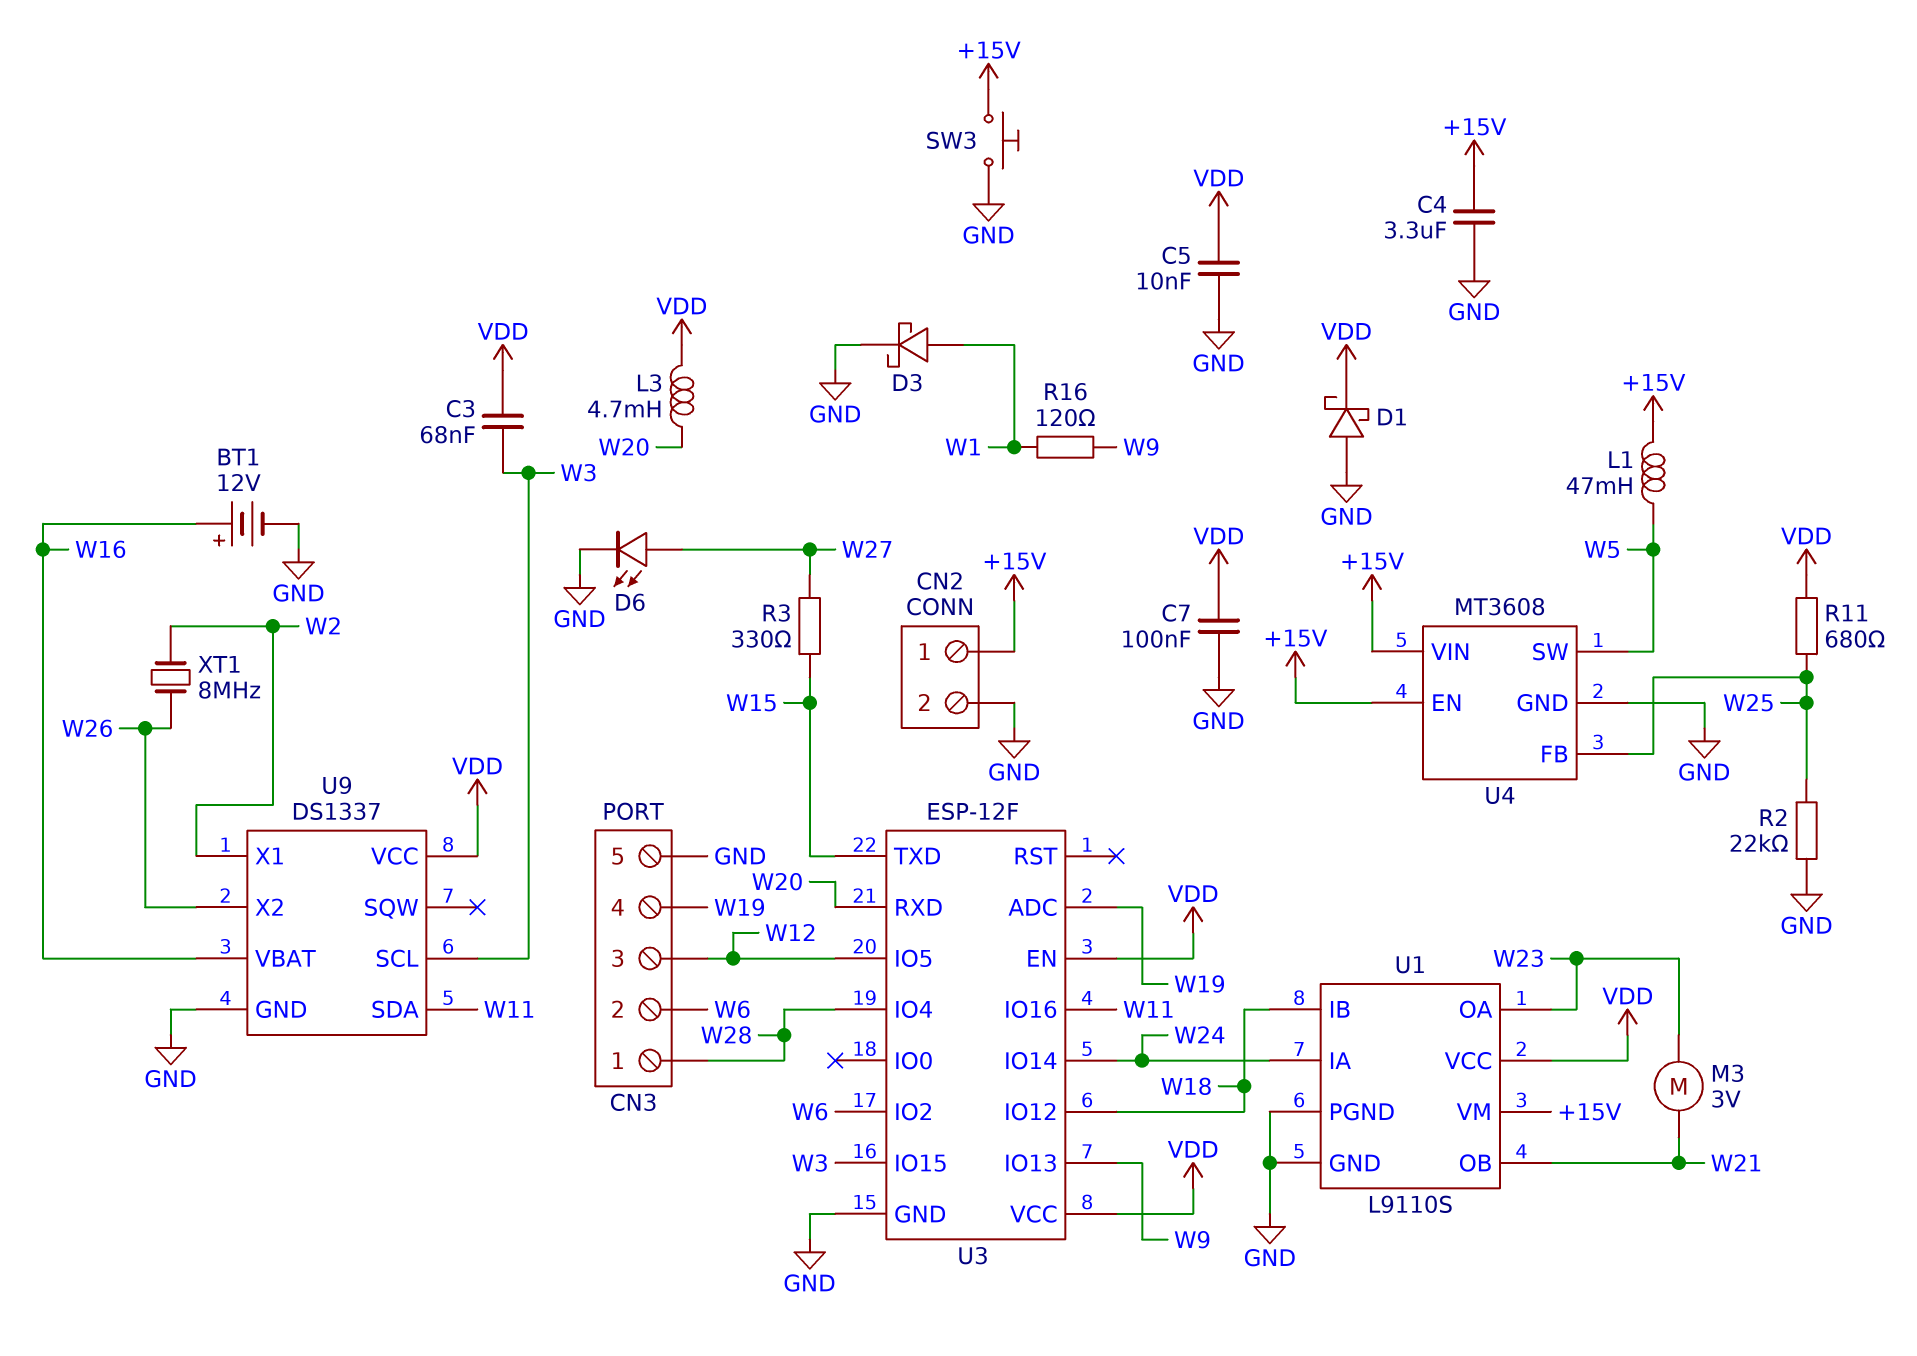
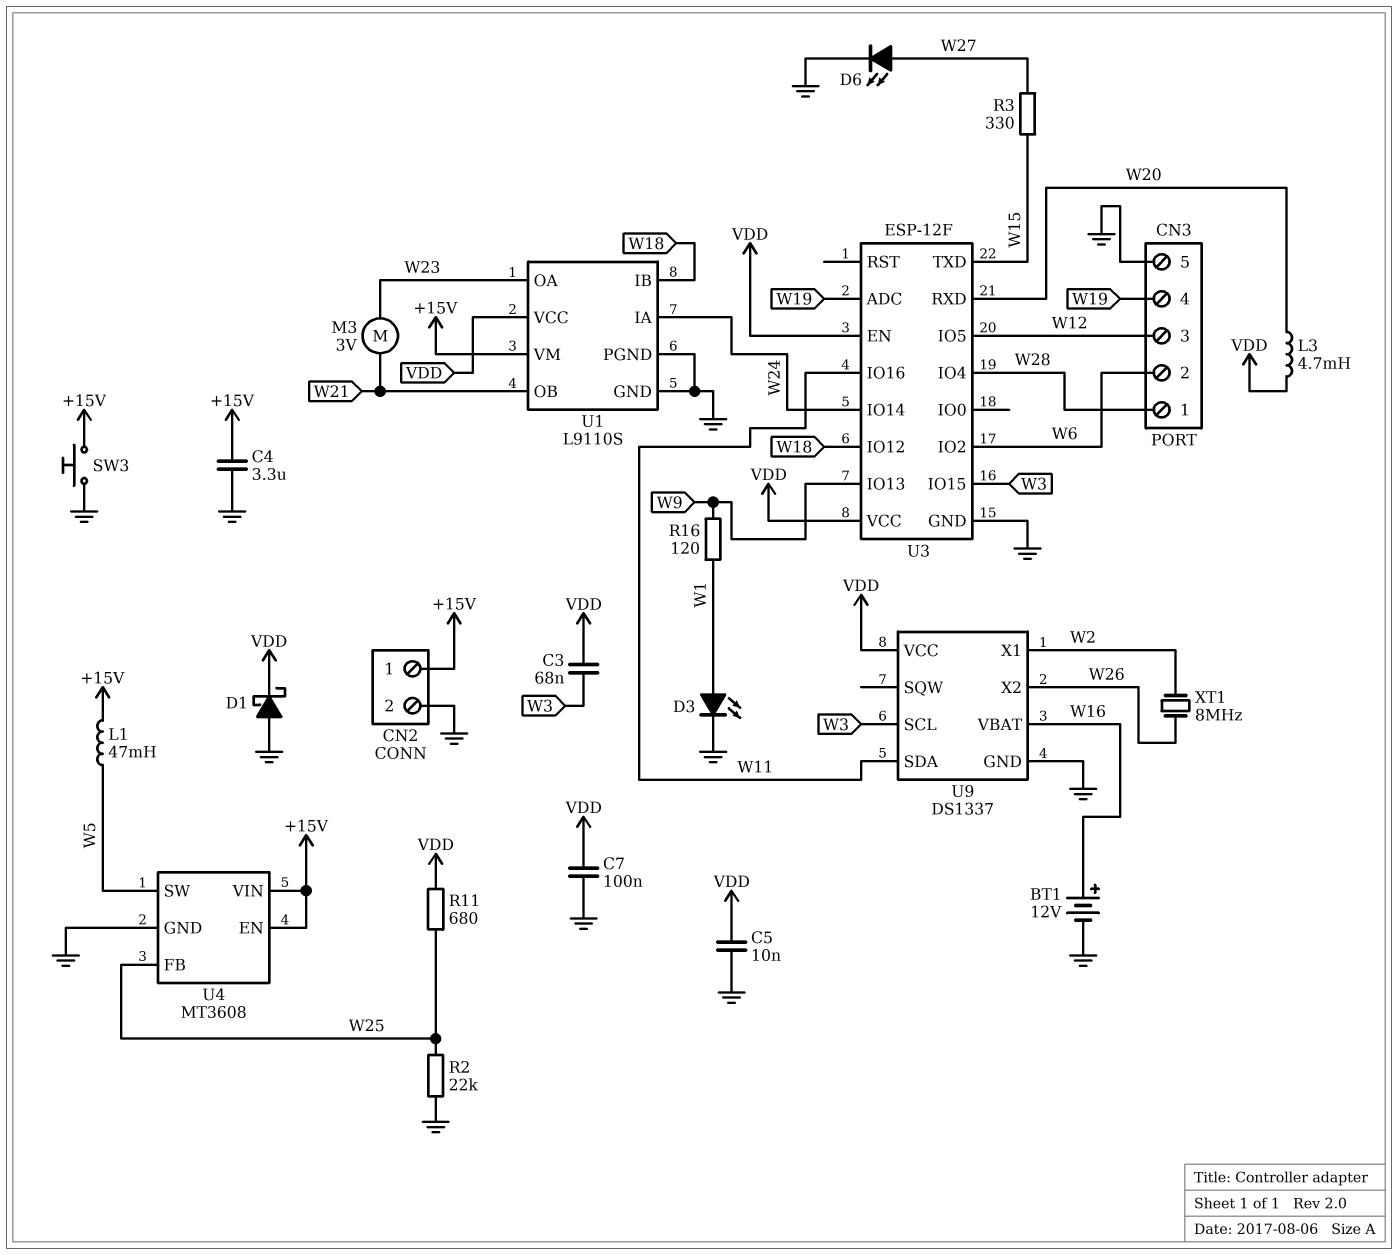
D3: schottky (A W1, K GND) -> LED (A W1, K GND)

